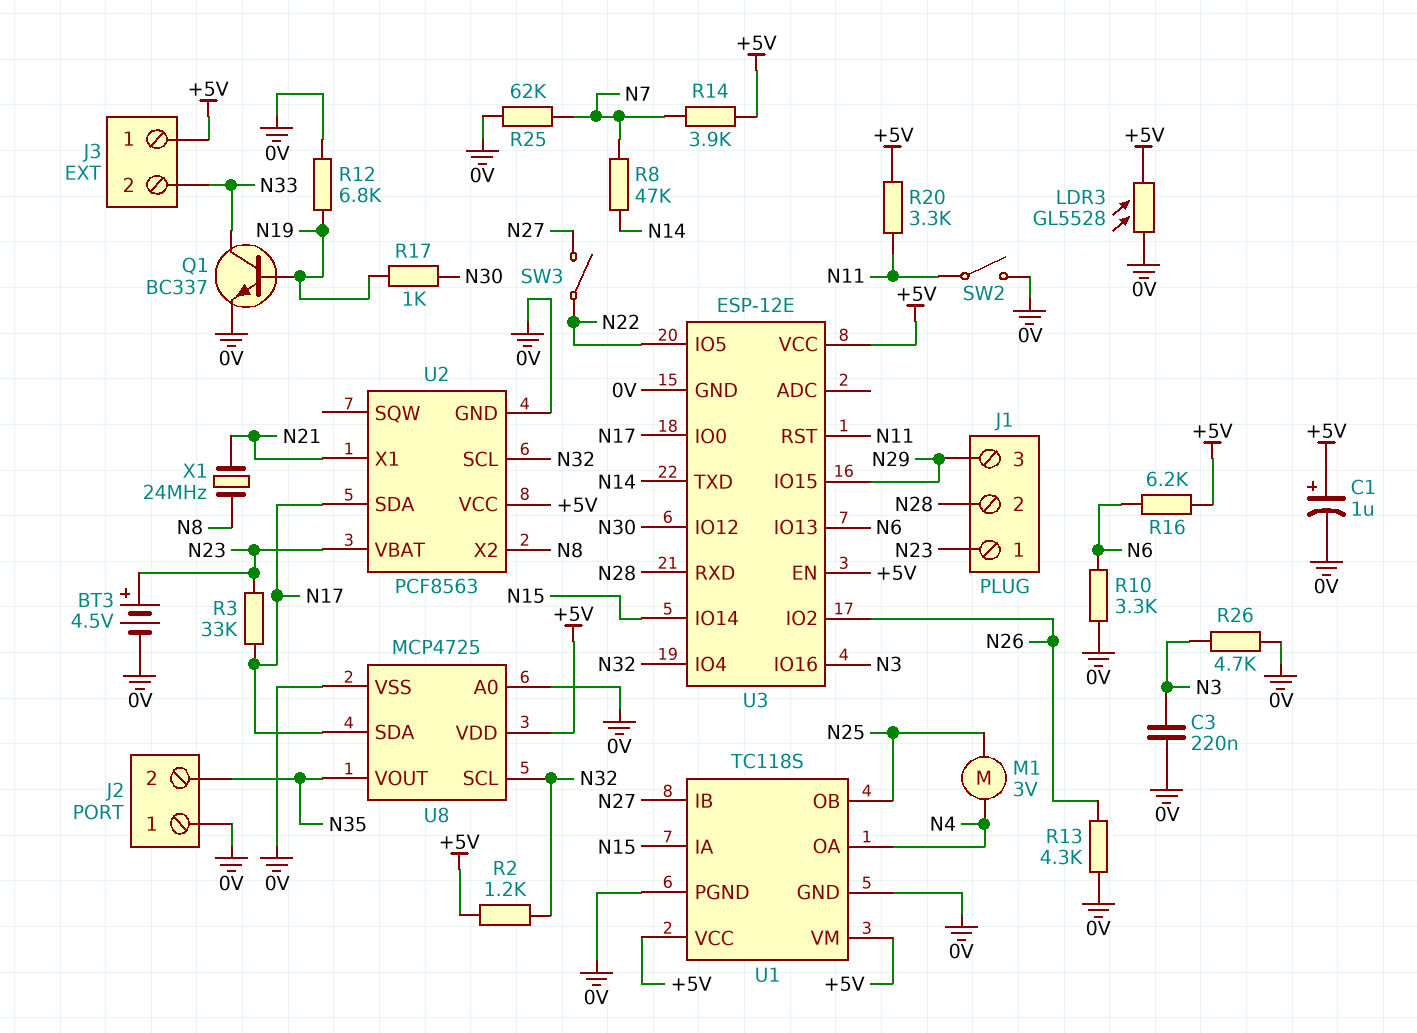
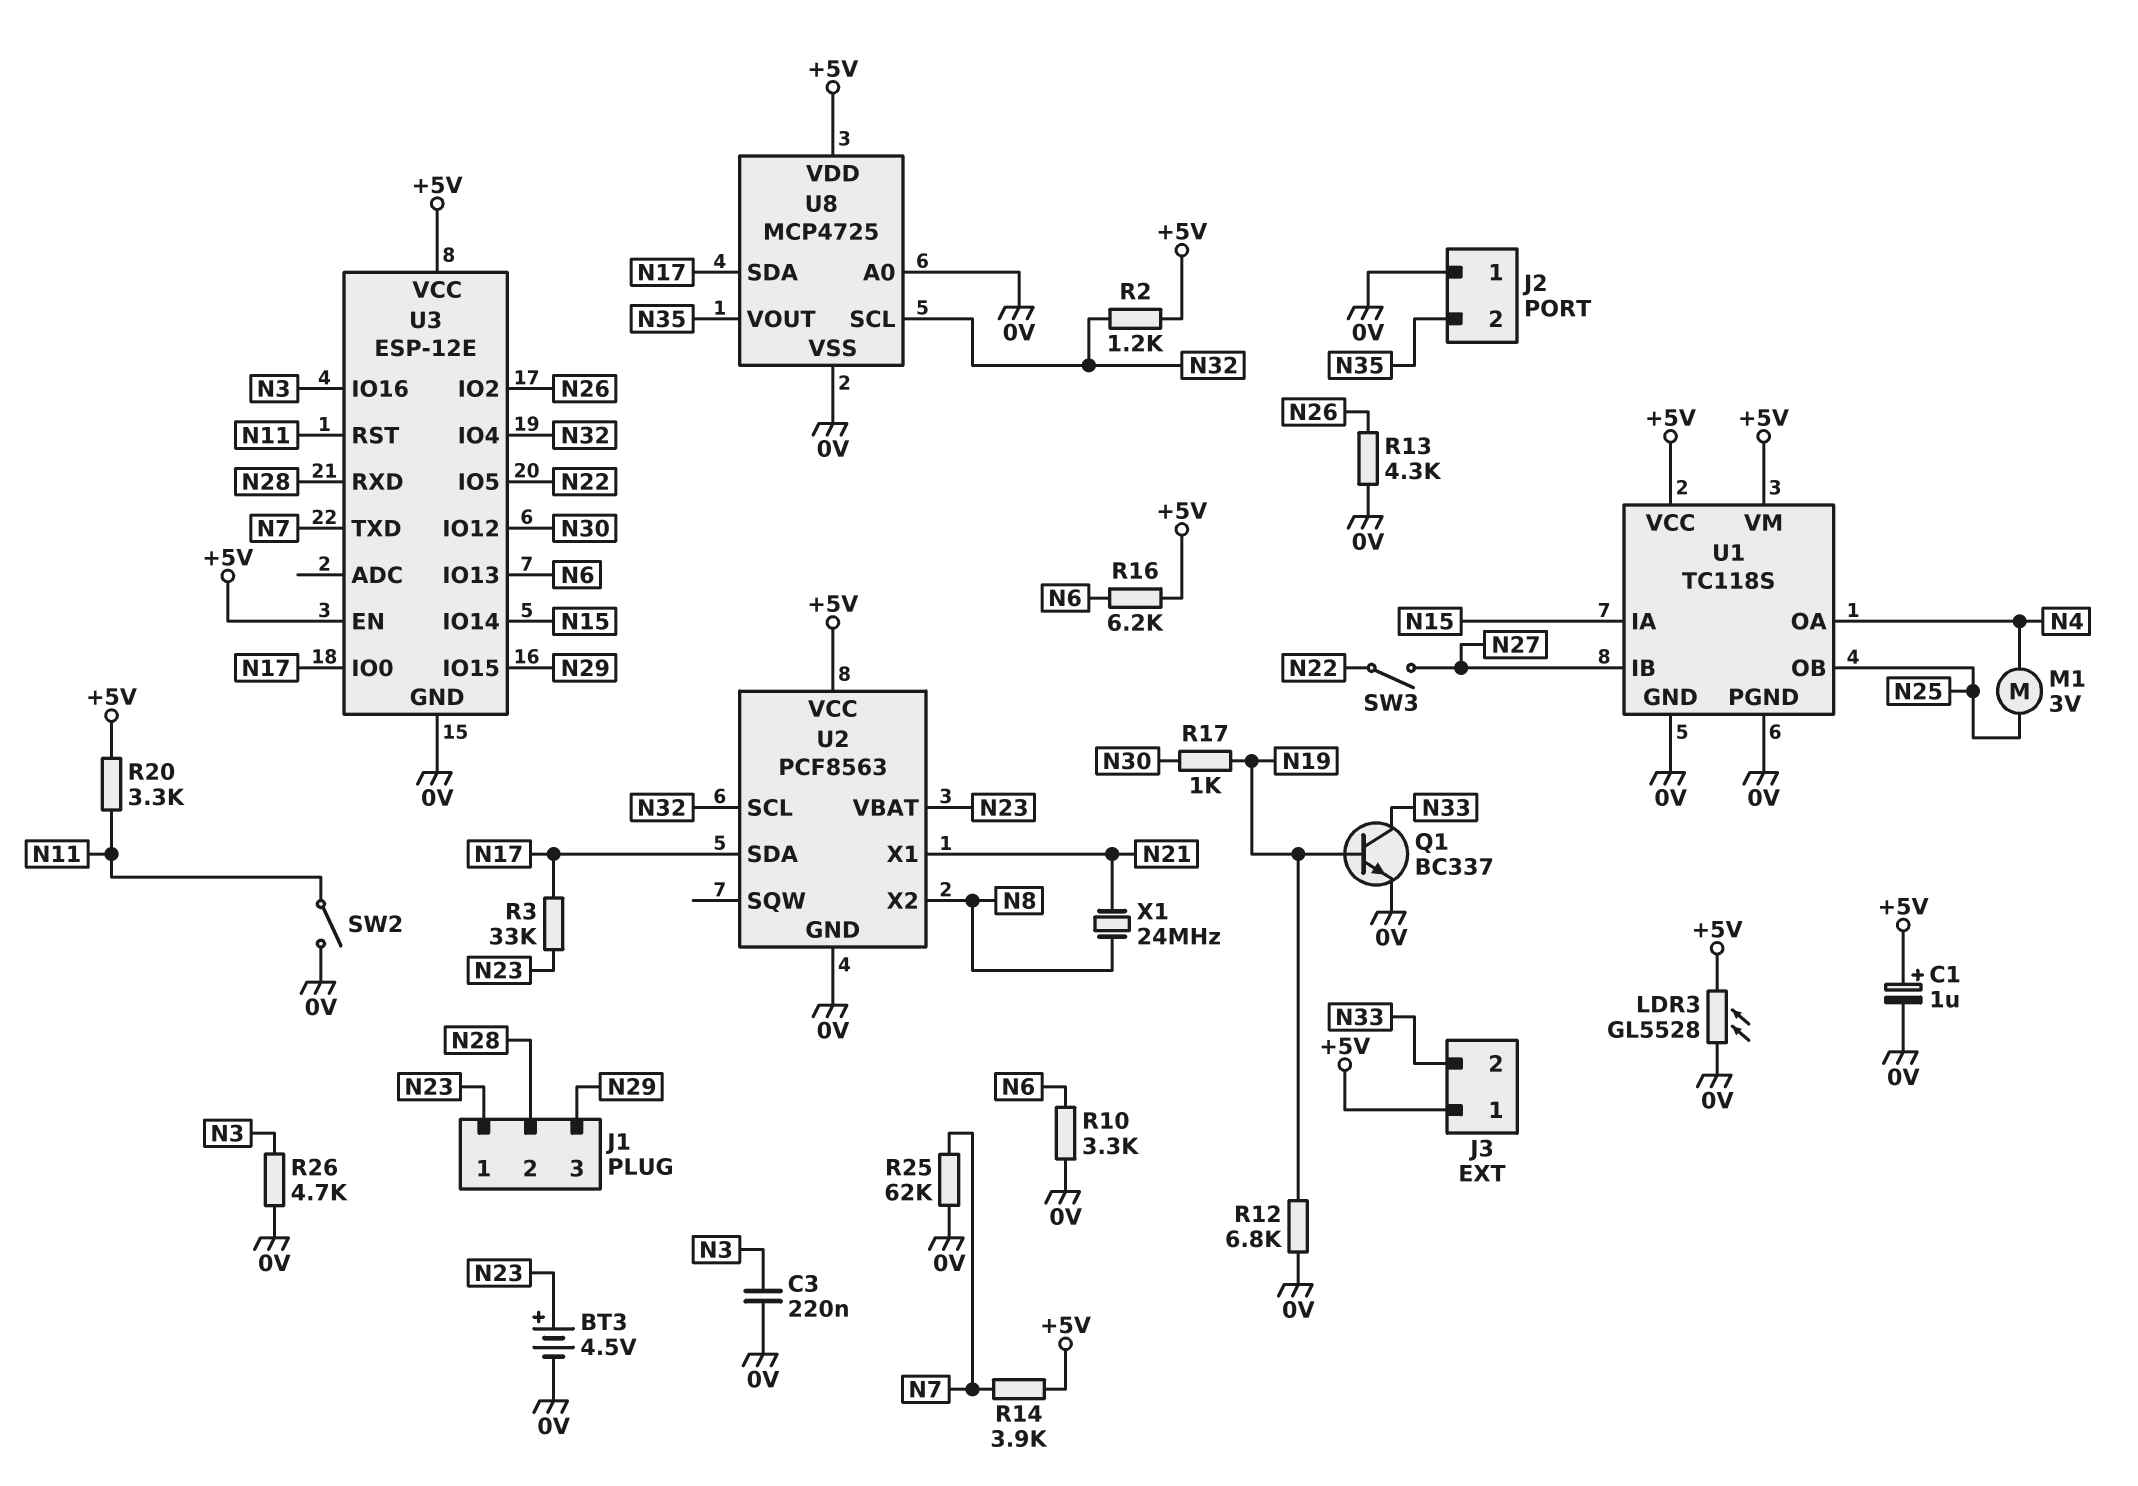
R8: 47k (N7, N14) -> none
U3 pin TXD: N14 -> N7

